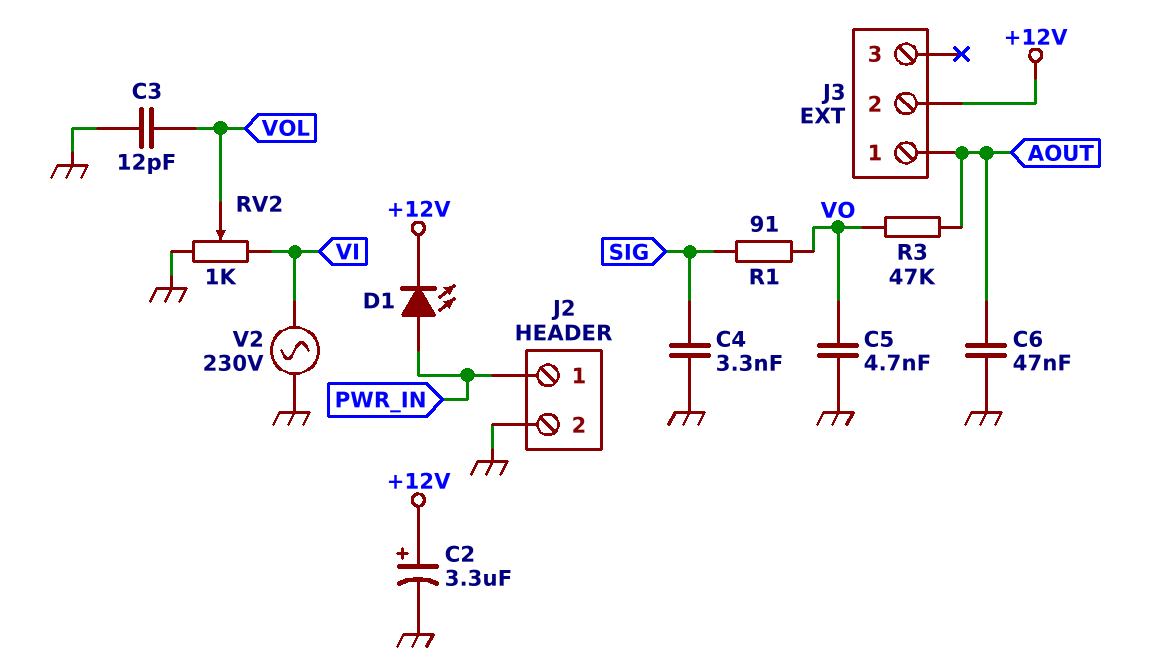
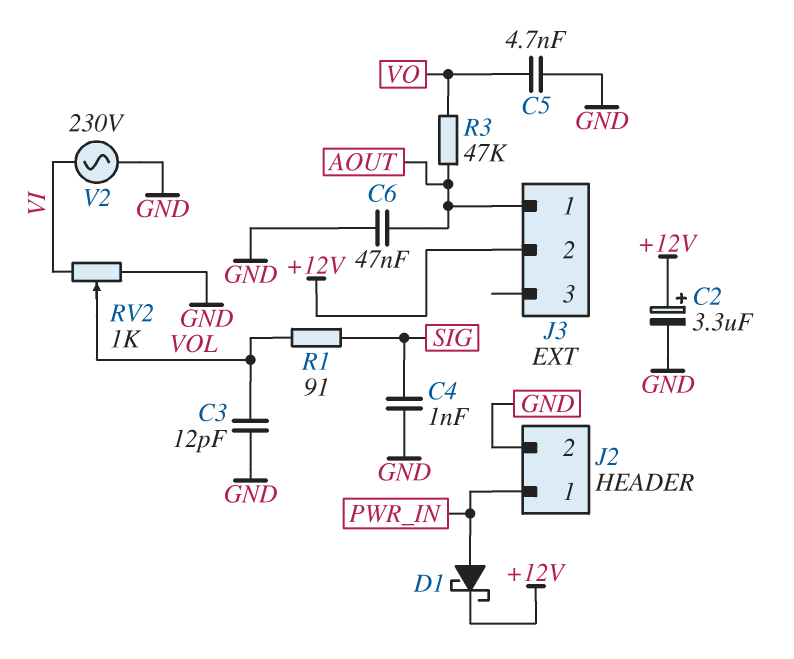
C4: 3.3nF (GND, SIG) -> 1nF (GND, SIG)
D1: LED (A PWR_IN, K +12V) -> schottky (A PWR_IN, K +12V)
R1: 91 (SIG, VO) -> 91 (SIG, VOL)

